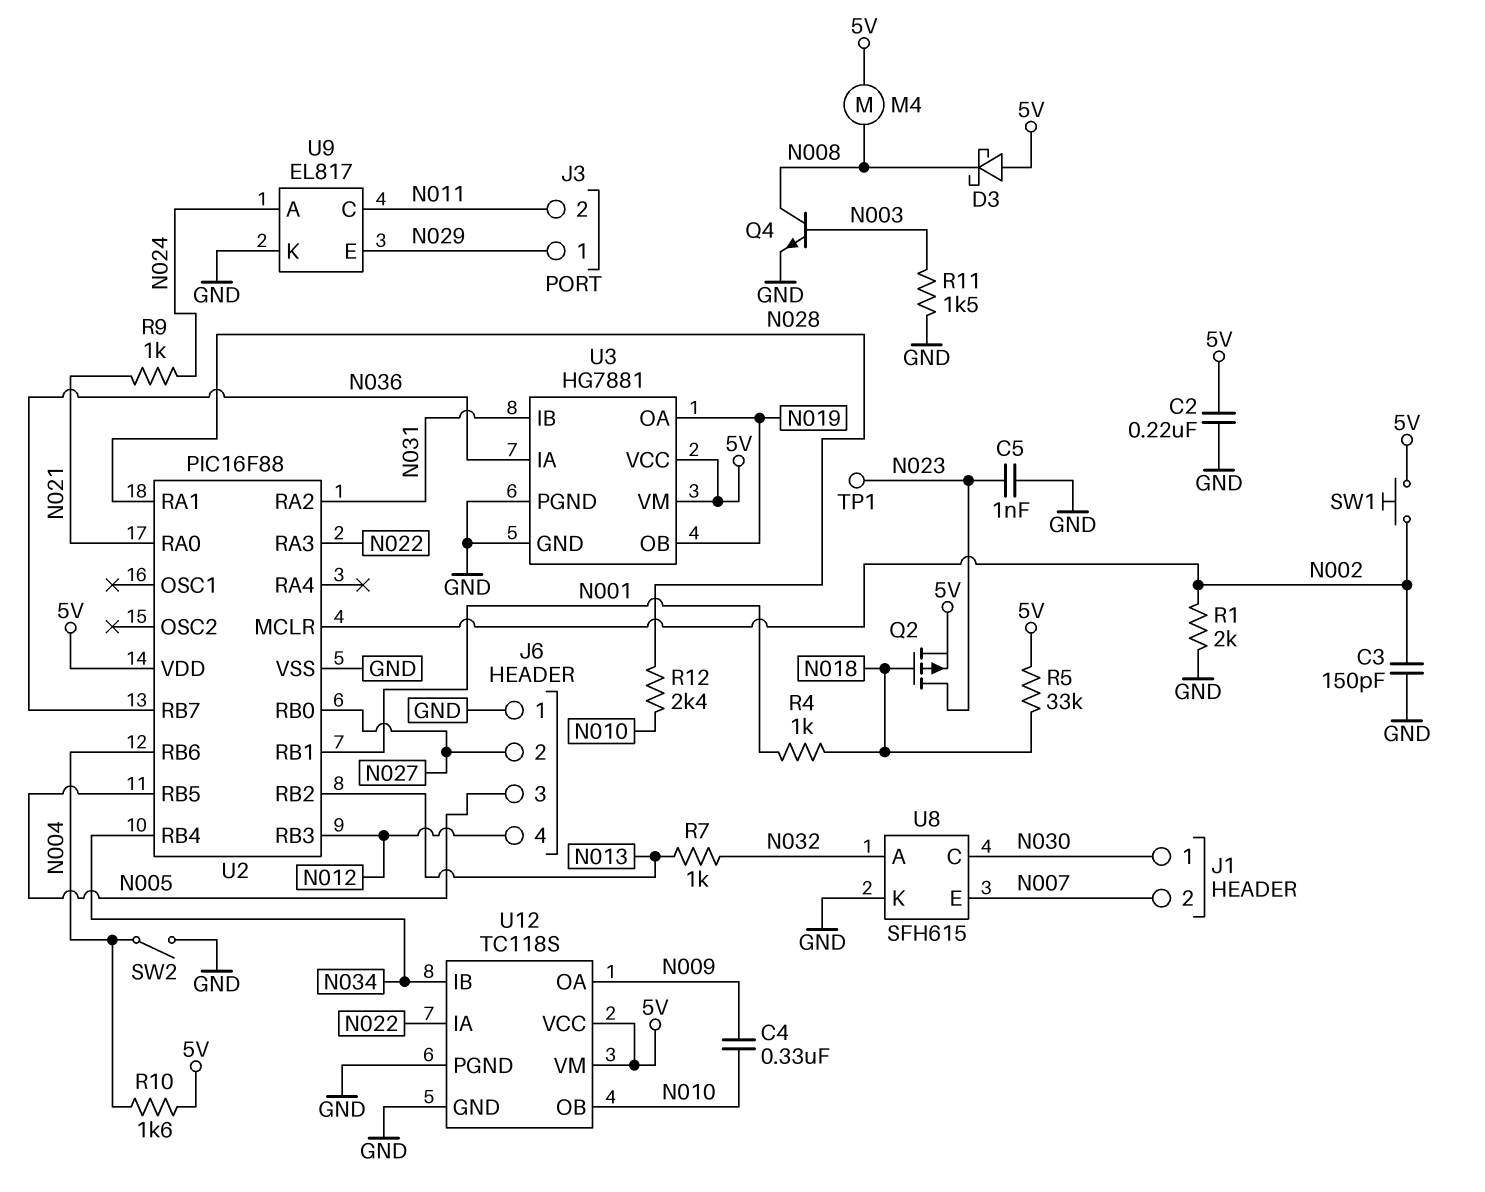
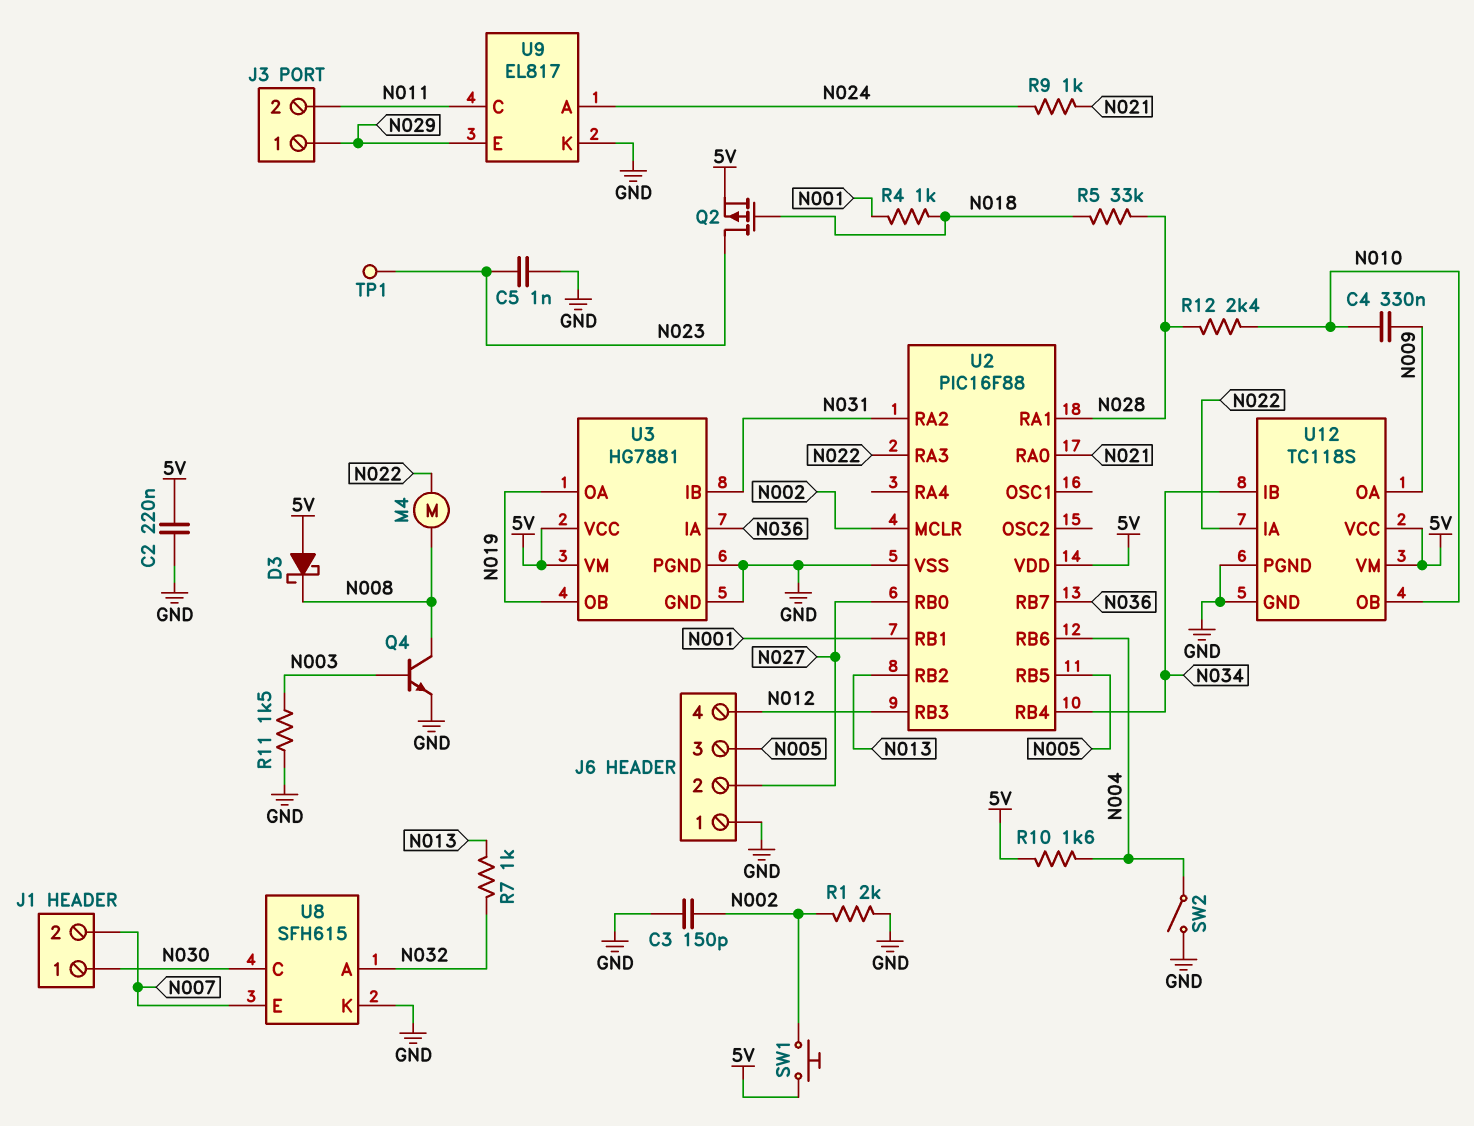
M4: motor (5V, N008) -> motor (N008, N022)
R5: 33k (5V, N018) -> 33k (N018, N028)

